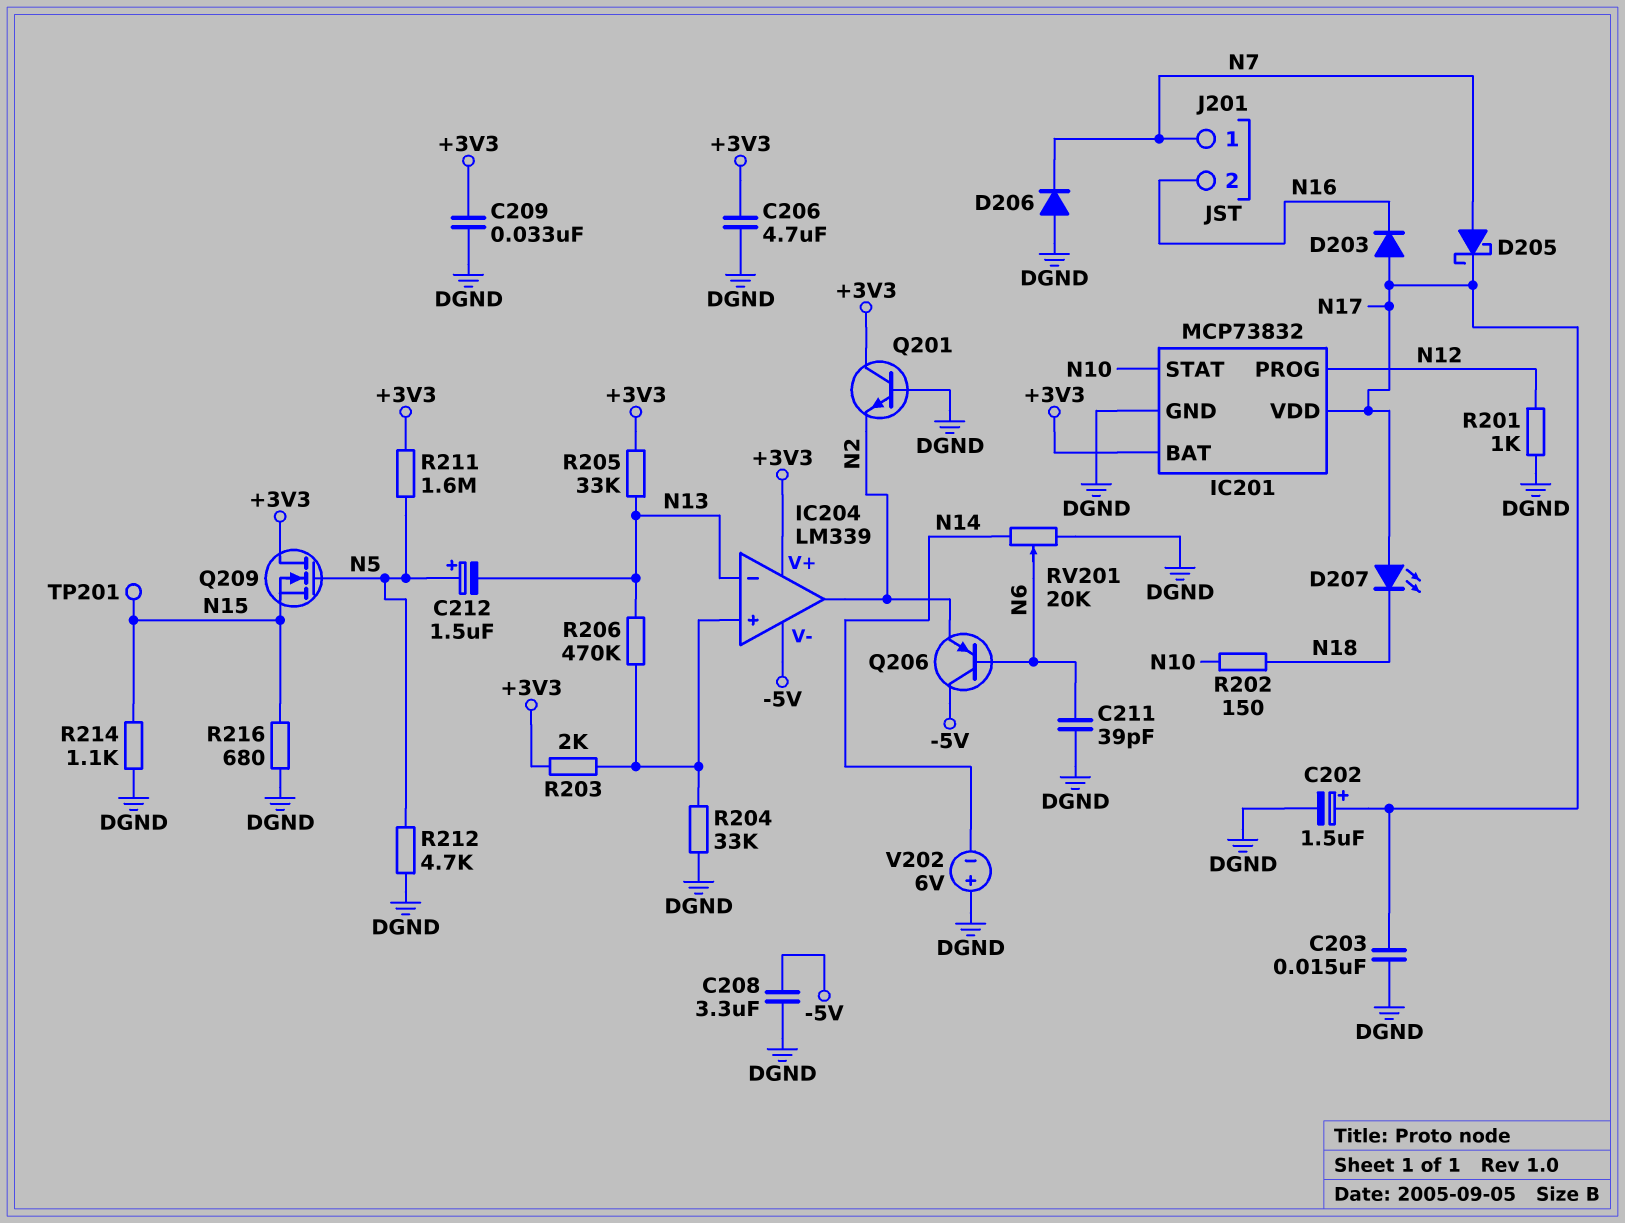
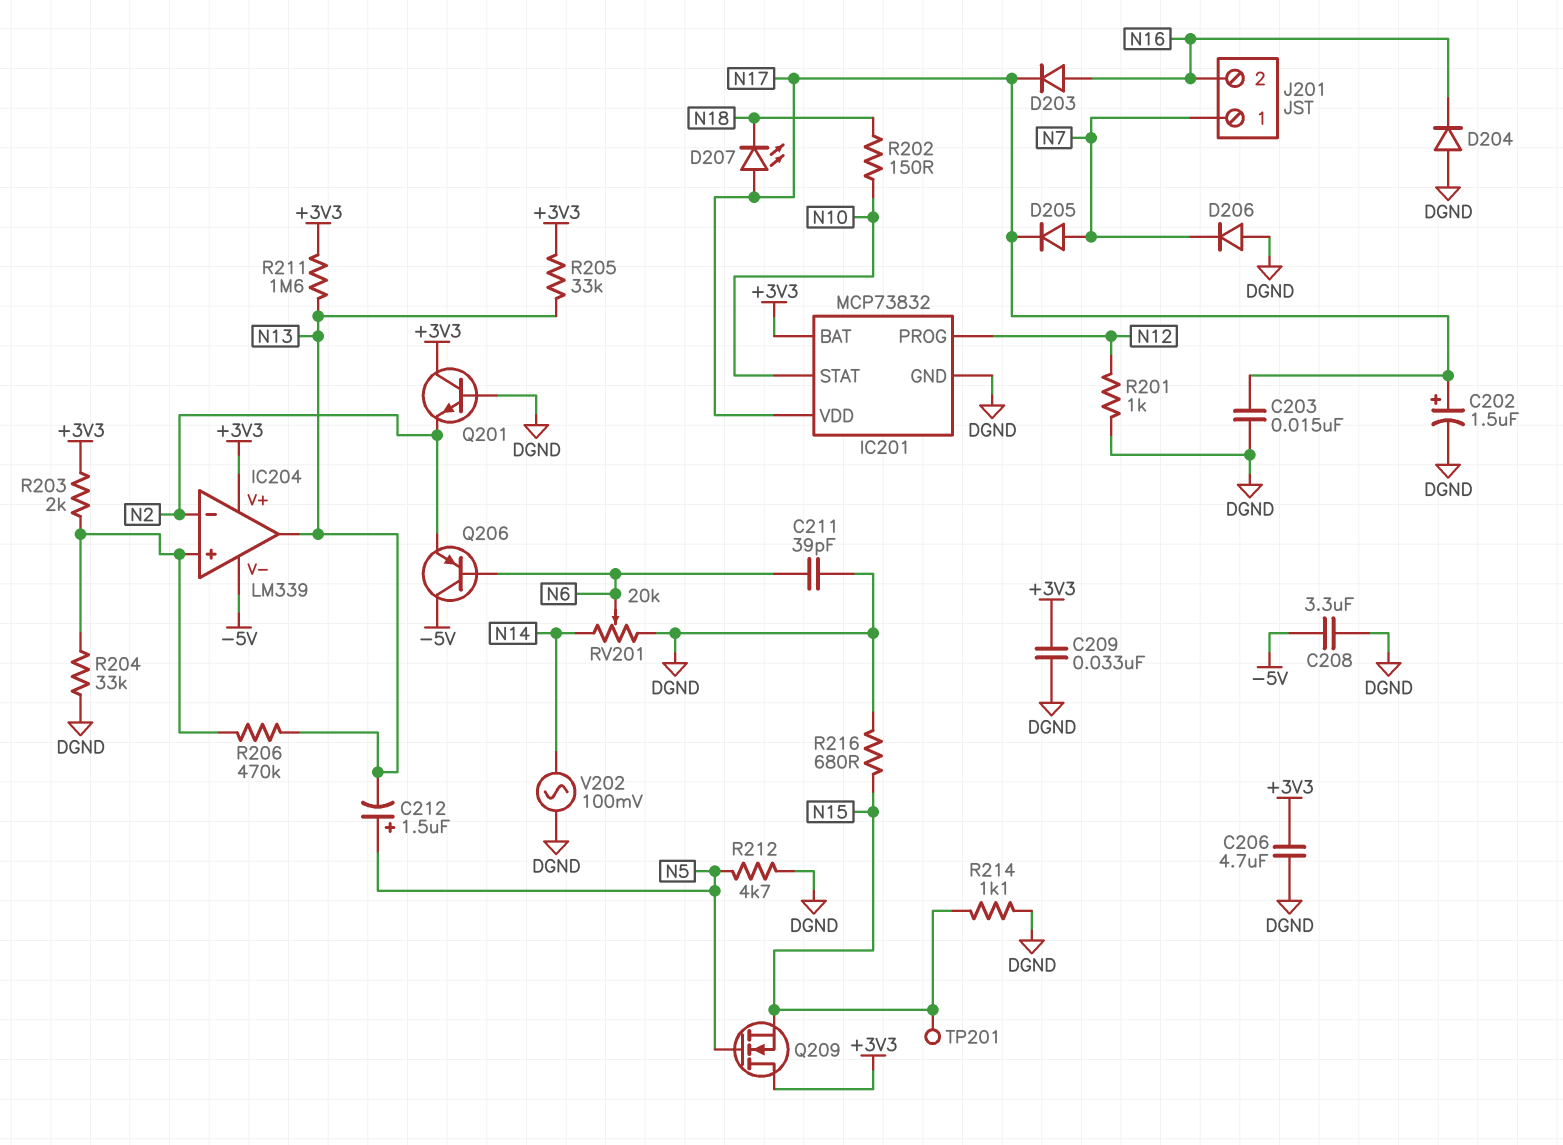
D203: diode (A N17, K N16) -> diode (A N16, K N17)
D204: none -> diode (A DGND, K N16)
D205: schottky (A N7, K N17) -> diode (A N7, K N17)
IC204 pin in-: N13 -> N2
IC204 pin out: N2 -> N13
R211: 1.6M (+3V3, N5) -> 1.6M (+3V3, N13)
V202: 6V (plus DGND, minus N14) -> AC 100mV (DGND, N14)

